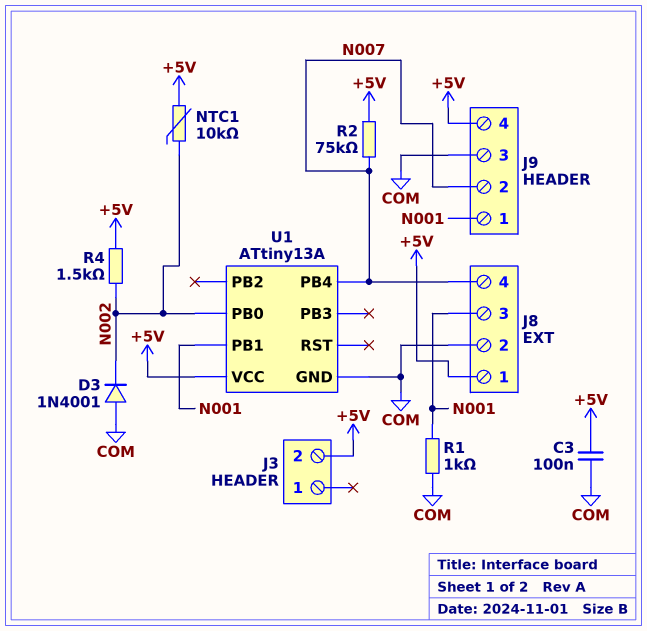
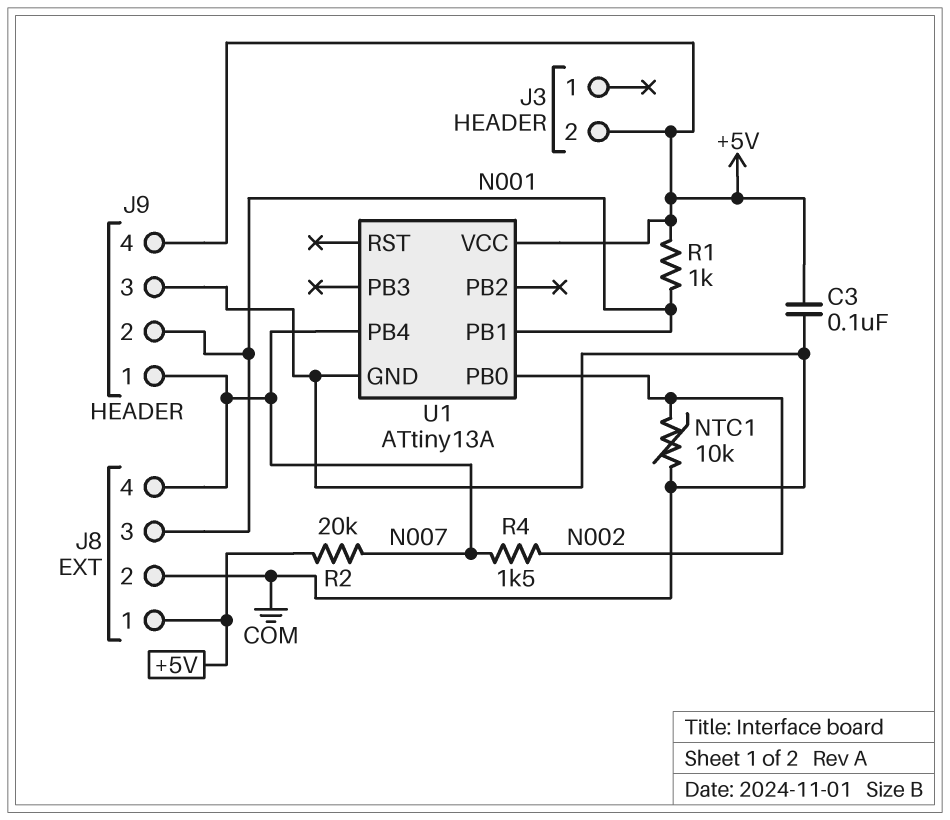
D3: diode 1N4001 (A COM, K N002) -> none
J9 pin 1: N001 -> N007
J9 pin 2: N007 -> N001
NTC1: 10k (+5V, N002) -> 10k (COM, N002)
R1: 1k (COM, N001) -> 1k (+5V, N001)
R2: 75k (+5V, N007) -> 20k (+5V, N007)
R4: 1.5k (+5V, N002) -> 1.5k (N002, N007)

